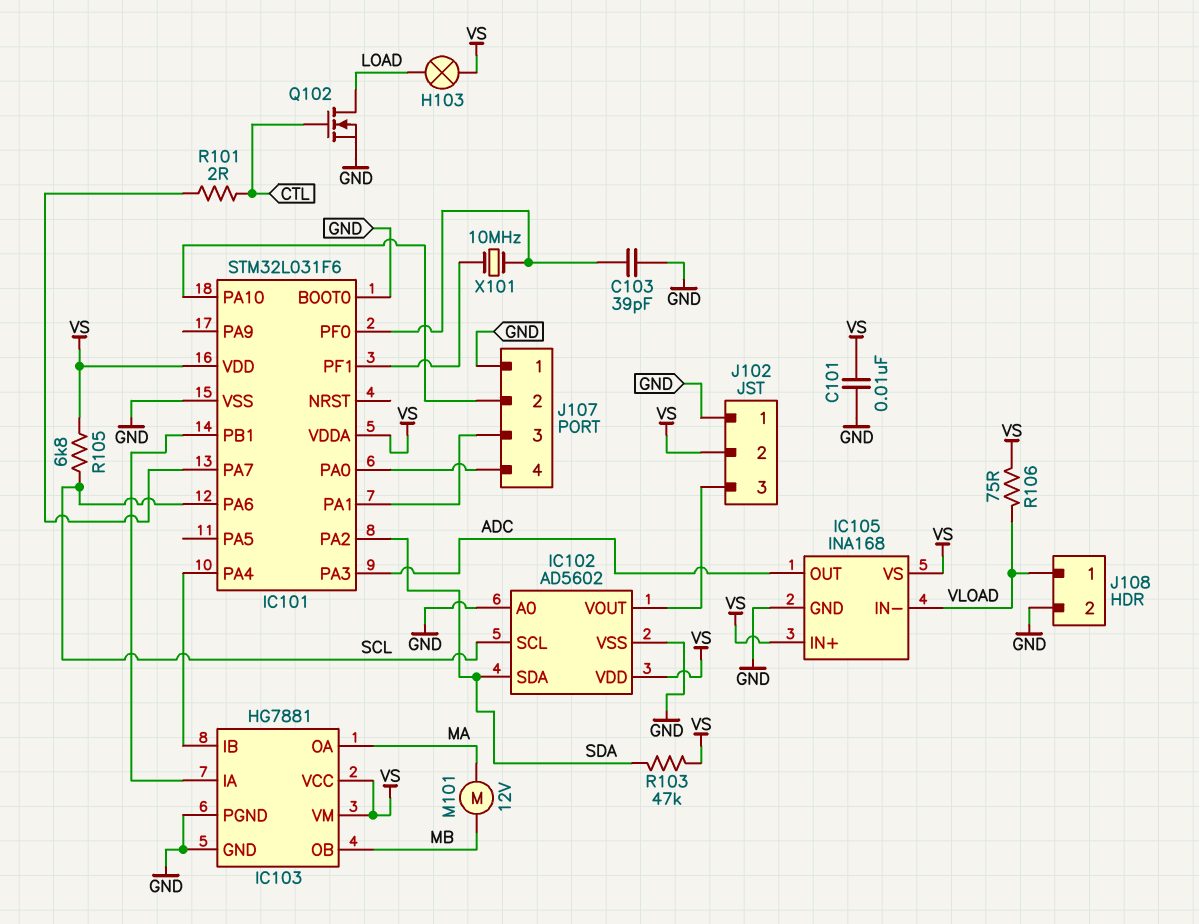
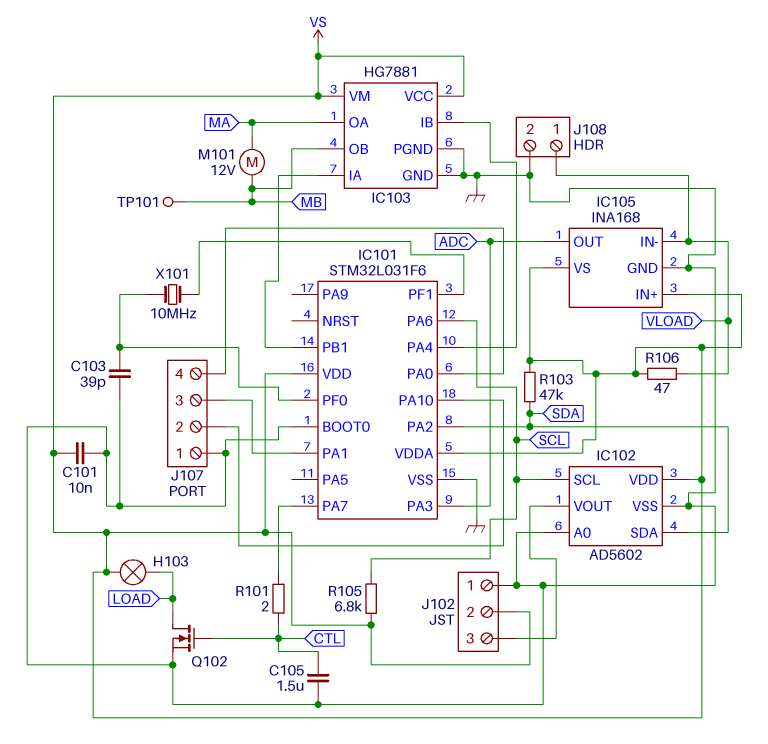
C105: none -> 1.5uF (CTL, GND)
R106: 75 (VLOAD, VS) -> 47 (VLOAD, VS)
TP101: none -> test point (MB)

